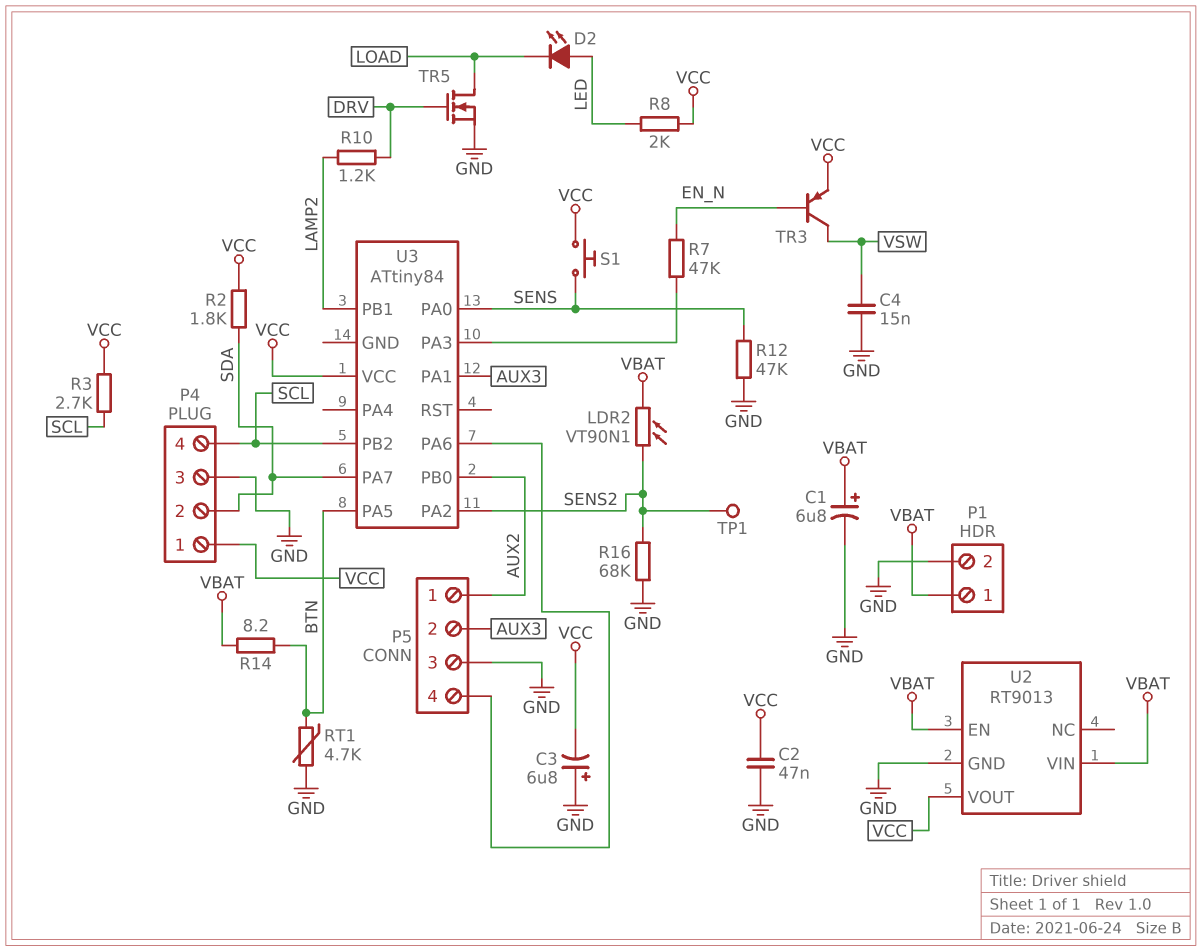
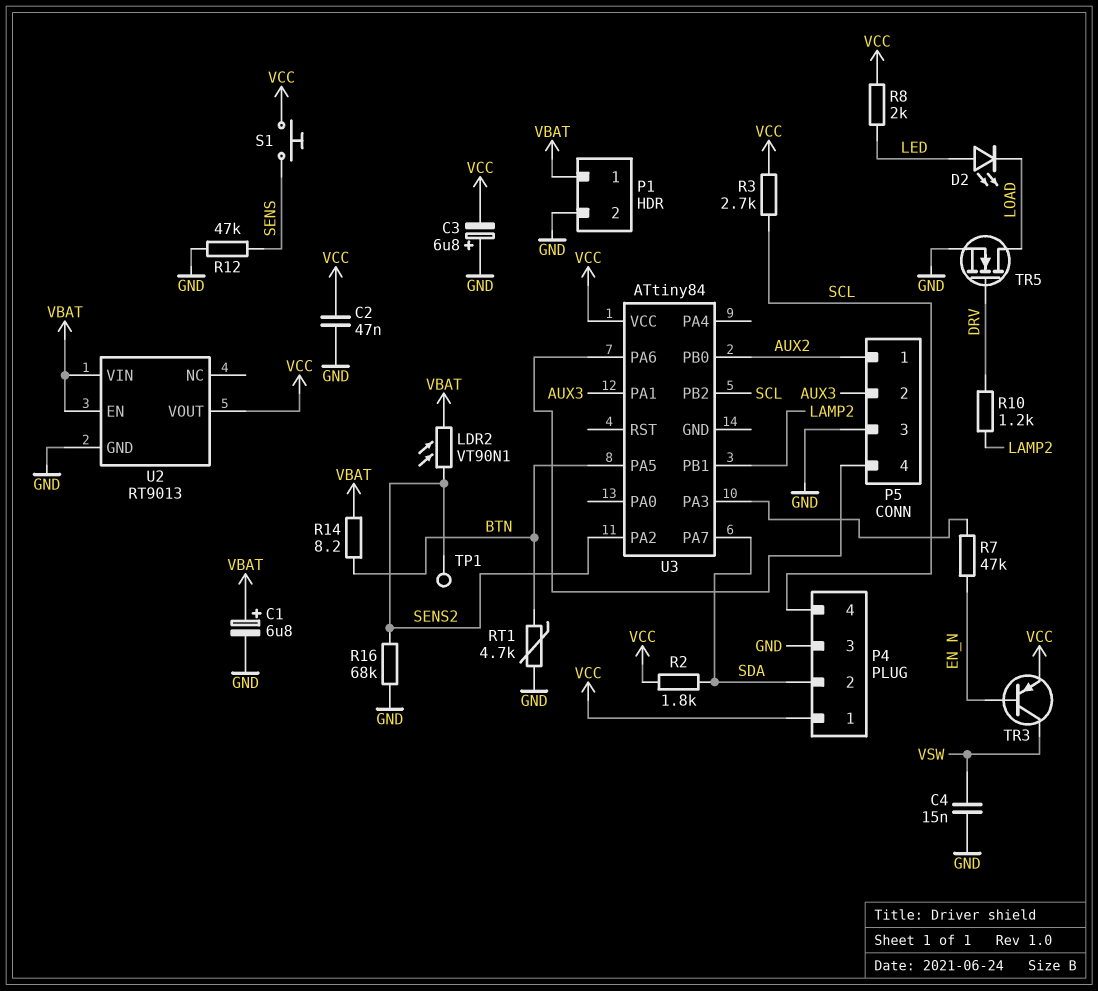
U3 pin PA0: SENS -> none

